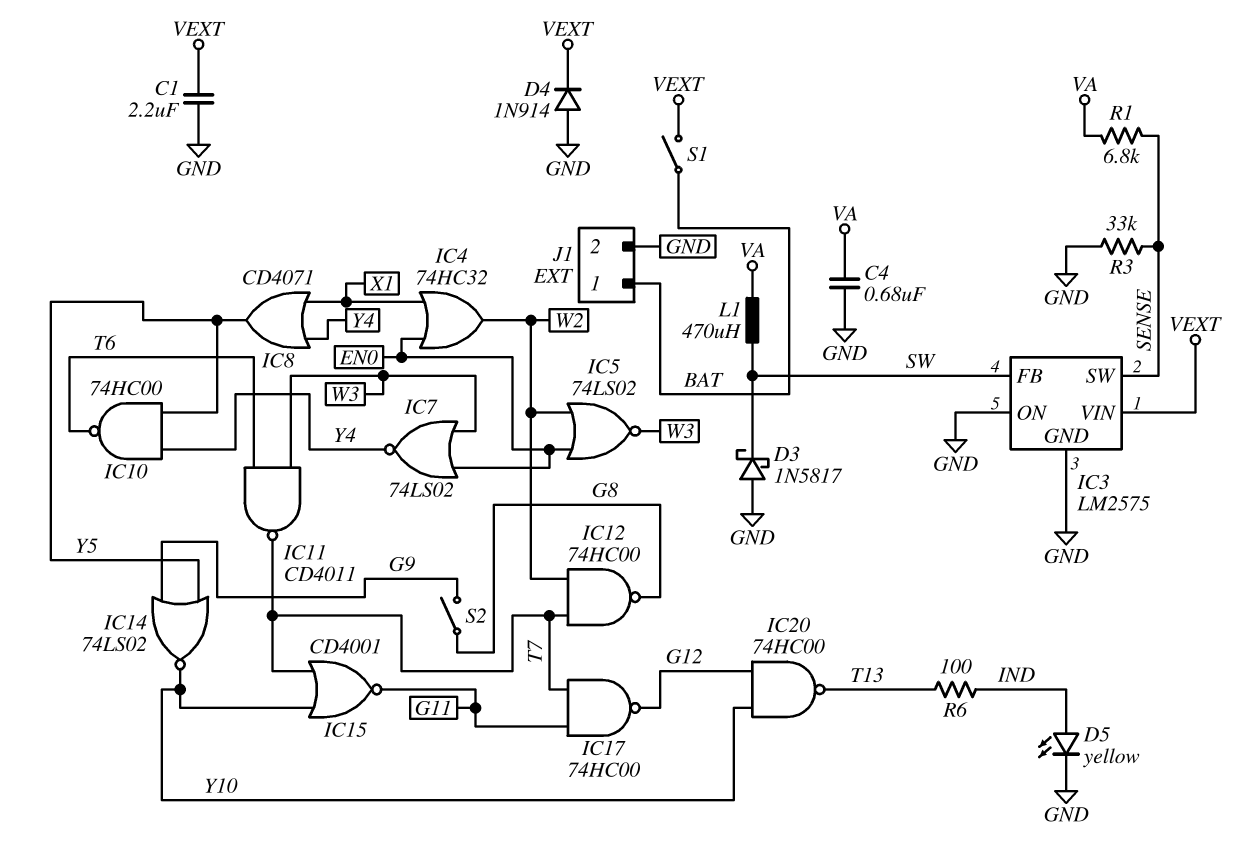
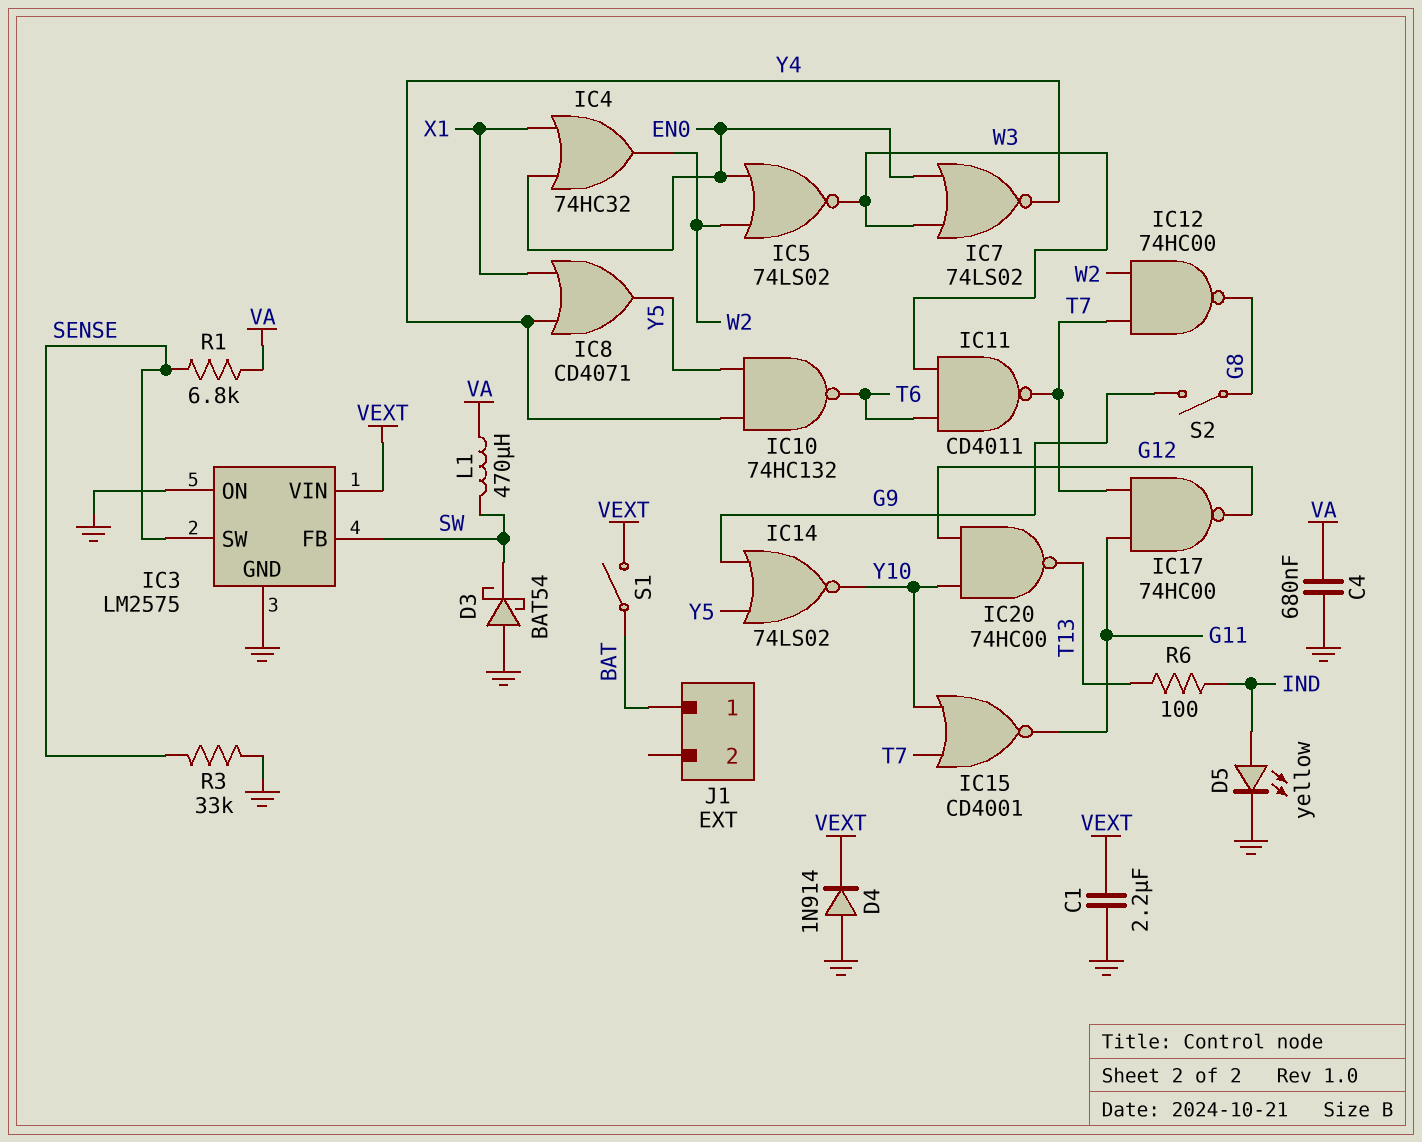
D3: schottky 1N5817 (A GND, K SW) -> schottky BAT54 (A GND, K SW)
IC10: NAND 74HC00 (in Y4, in Y5, out T6) -> NAND 74HC132 (in Y4, in Y5, out T6)
J1 pin 2: GND -> none

